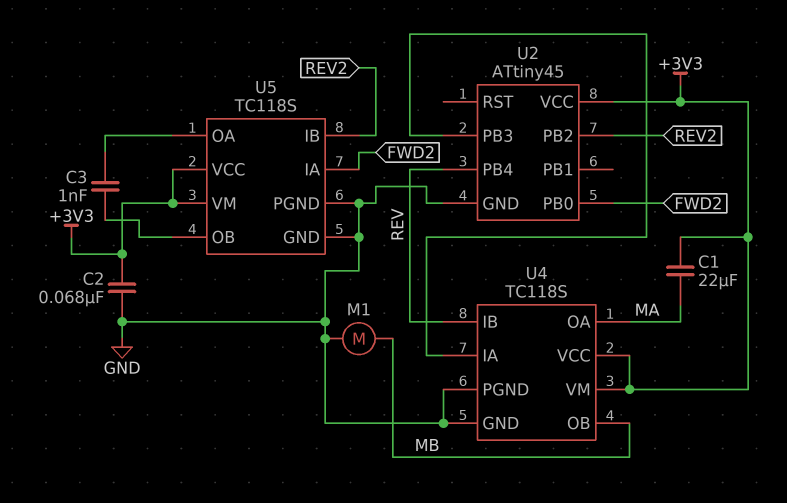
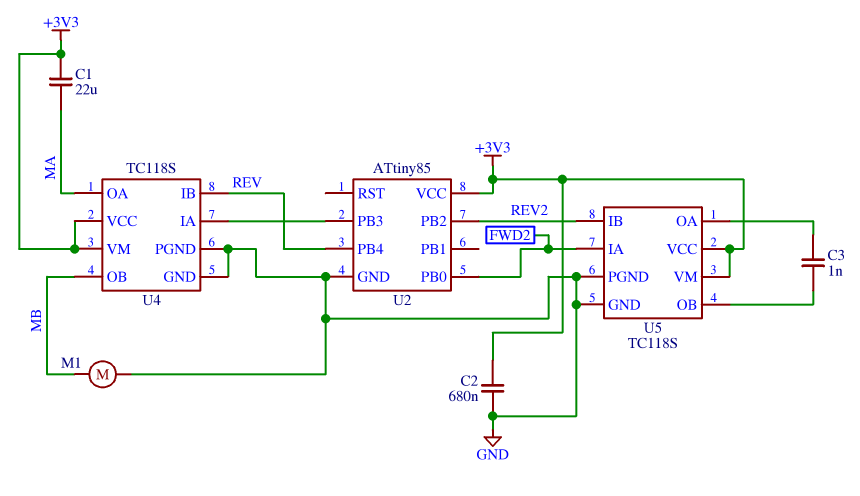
C2: 68nF (+3V3, GND) -> 680nF (+3V3, GND)
U2: ATtiny45 -> ATtiny85

